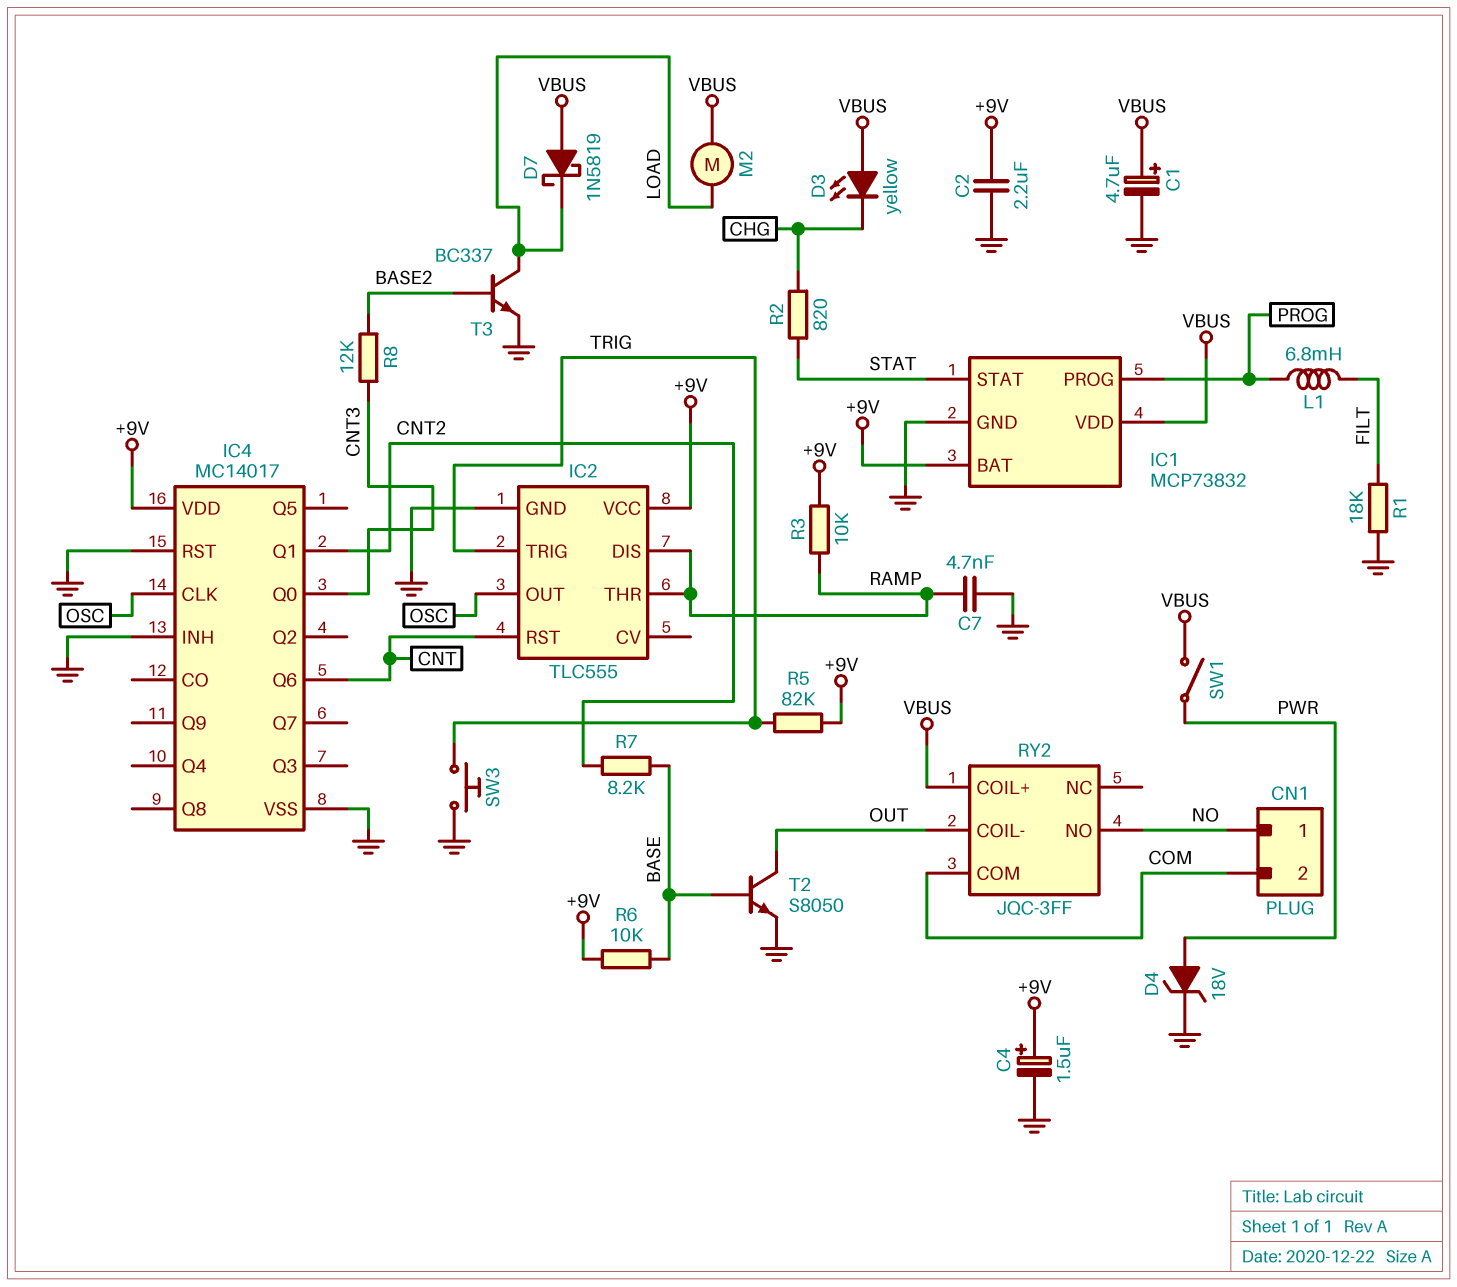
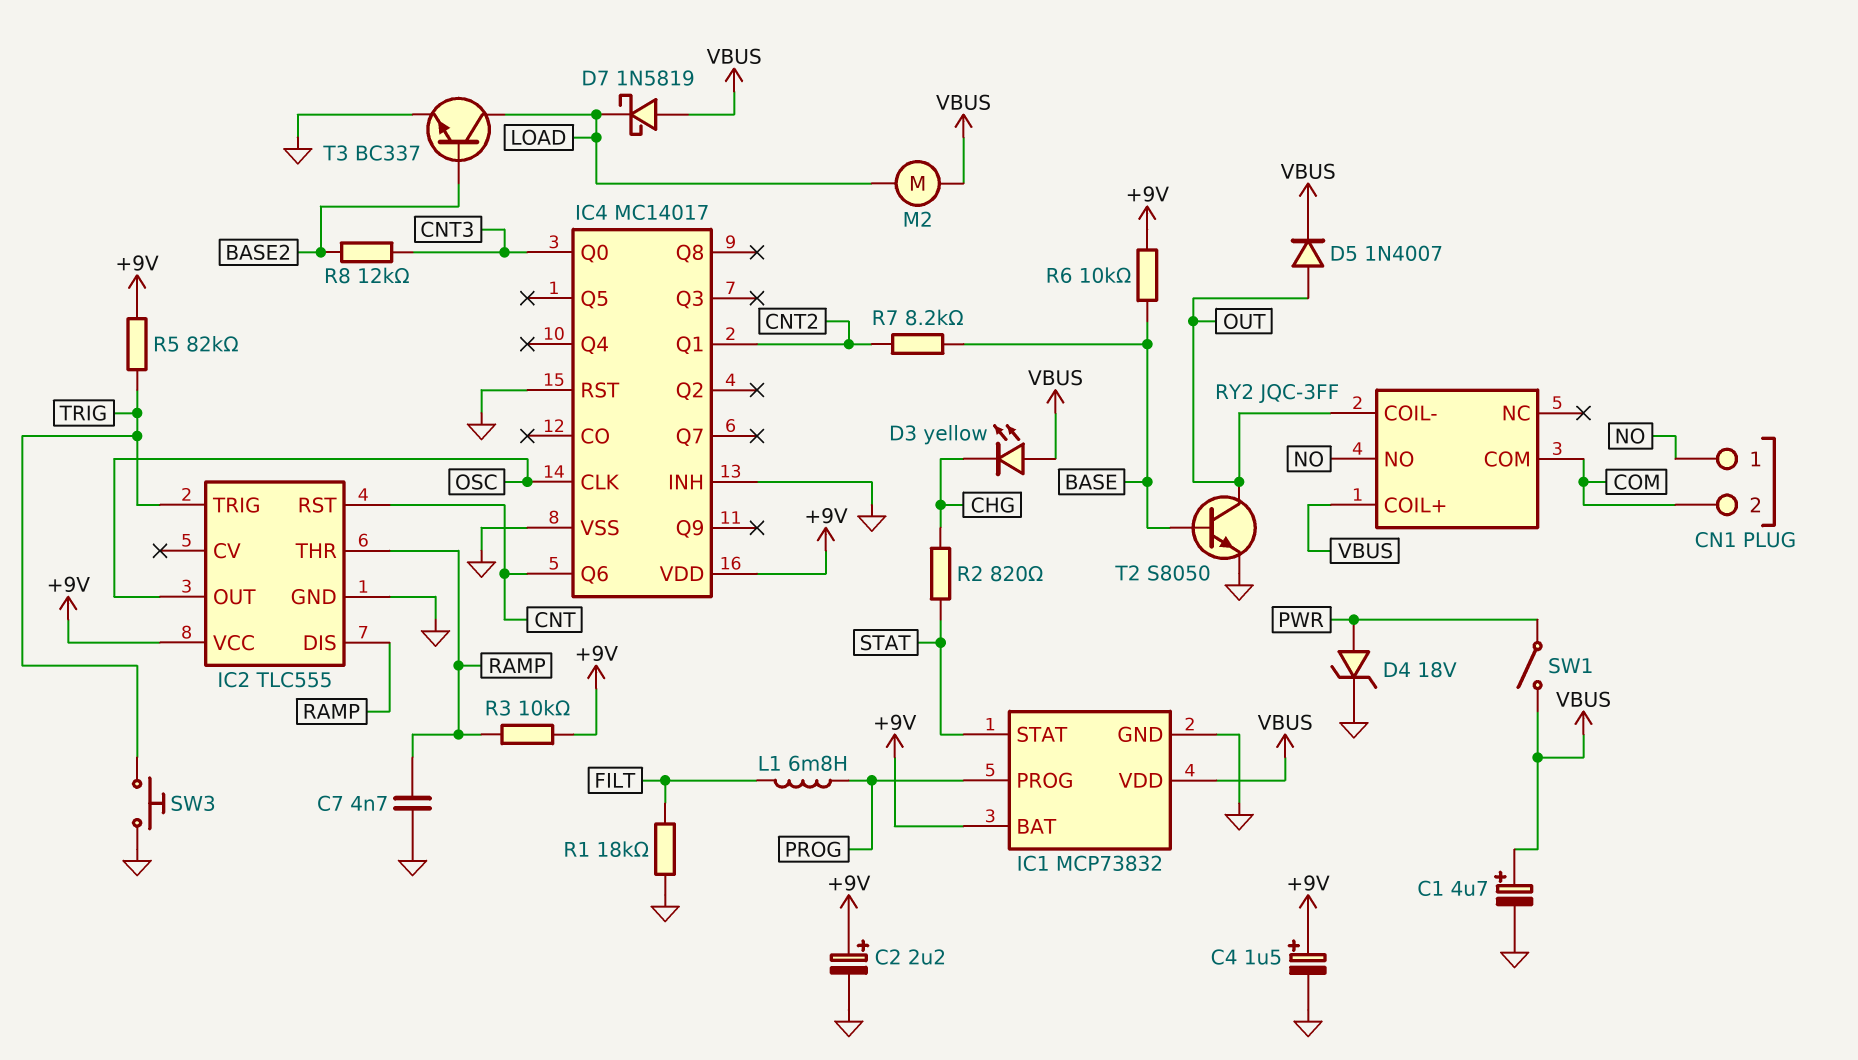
C2: 2.2uF (+9V, GND) -> 2.2uF (plus +9V, minus GND)
D5: none -> diode 1N4007 (A OUT, K VBUS)

